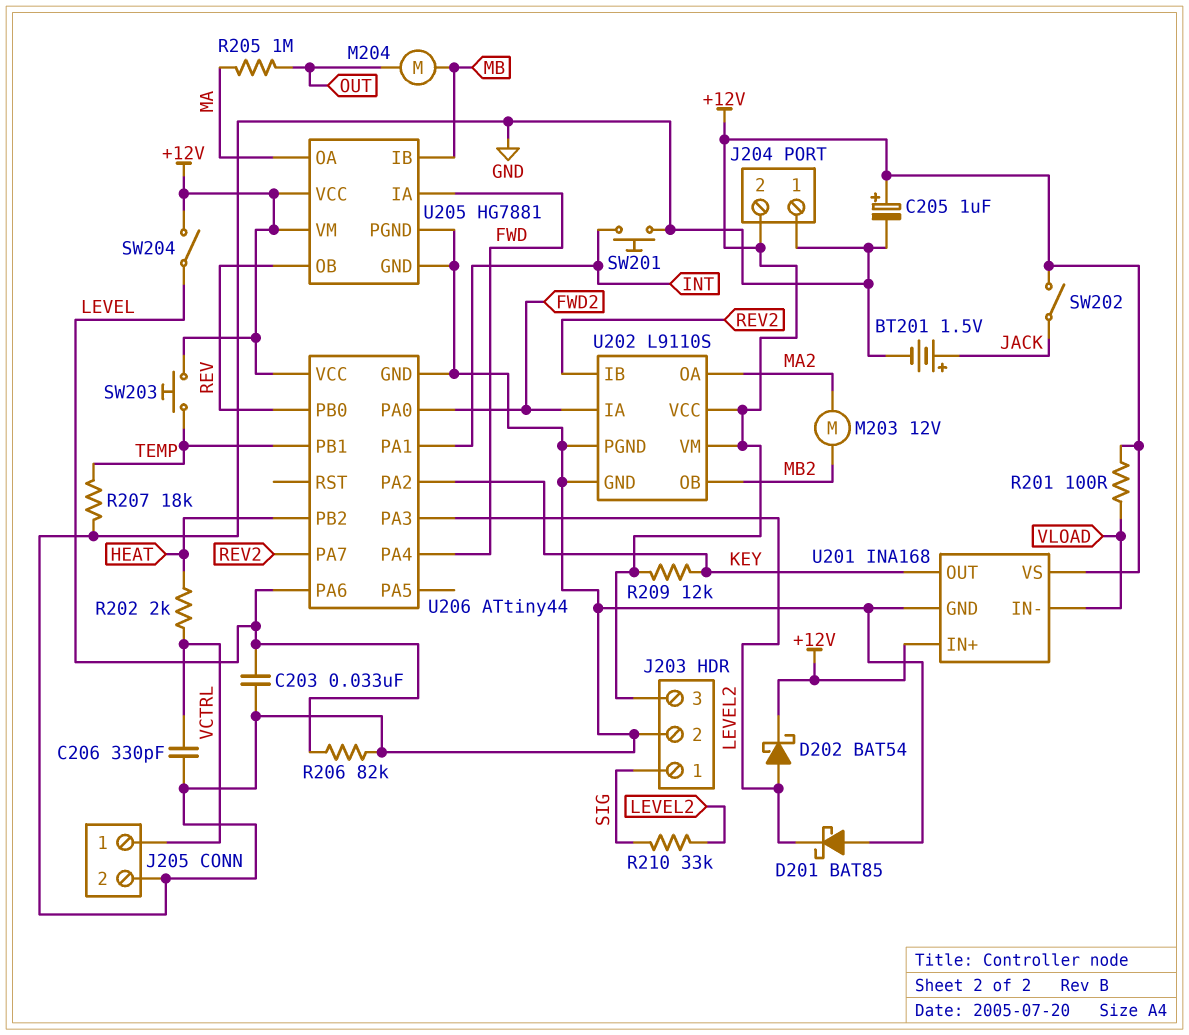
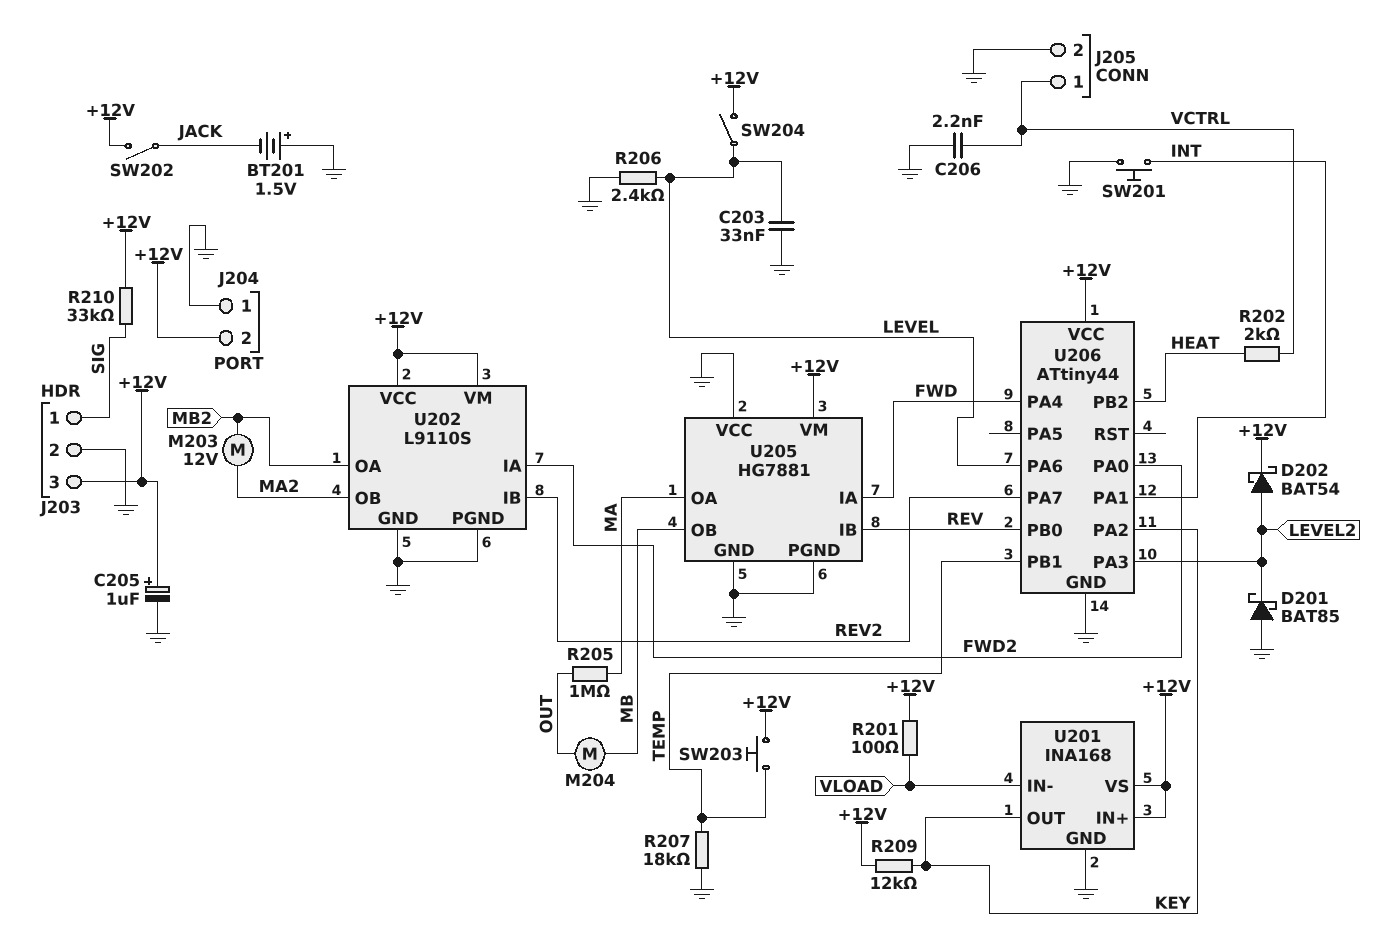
BT201: 1.5V (plus JACK, minus GND) -> 1.5V (plus GND, minus JACK)
C206: 330pF (GND, VCTRL) -> 2.2nF (GND, VCTRL)
R206: 82k (GND, LEVEL) -> 2.4k (GND, LEVEL)
R210: 33k (LEVEL2, SIG) -> 33k (+12V, SIG)
U202 pin OA: MA2 -> MB2
U202 pin OB: MB2 -> MA2
U205 pin IB: MB -> REV
U205 pin OB: REV -> MB
U205 pin VCC: +12V -> GND

